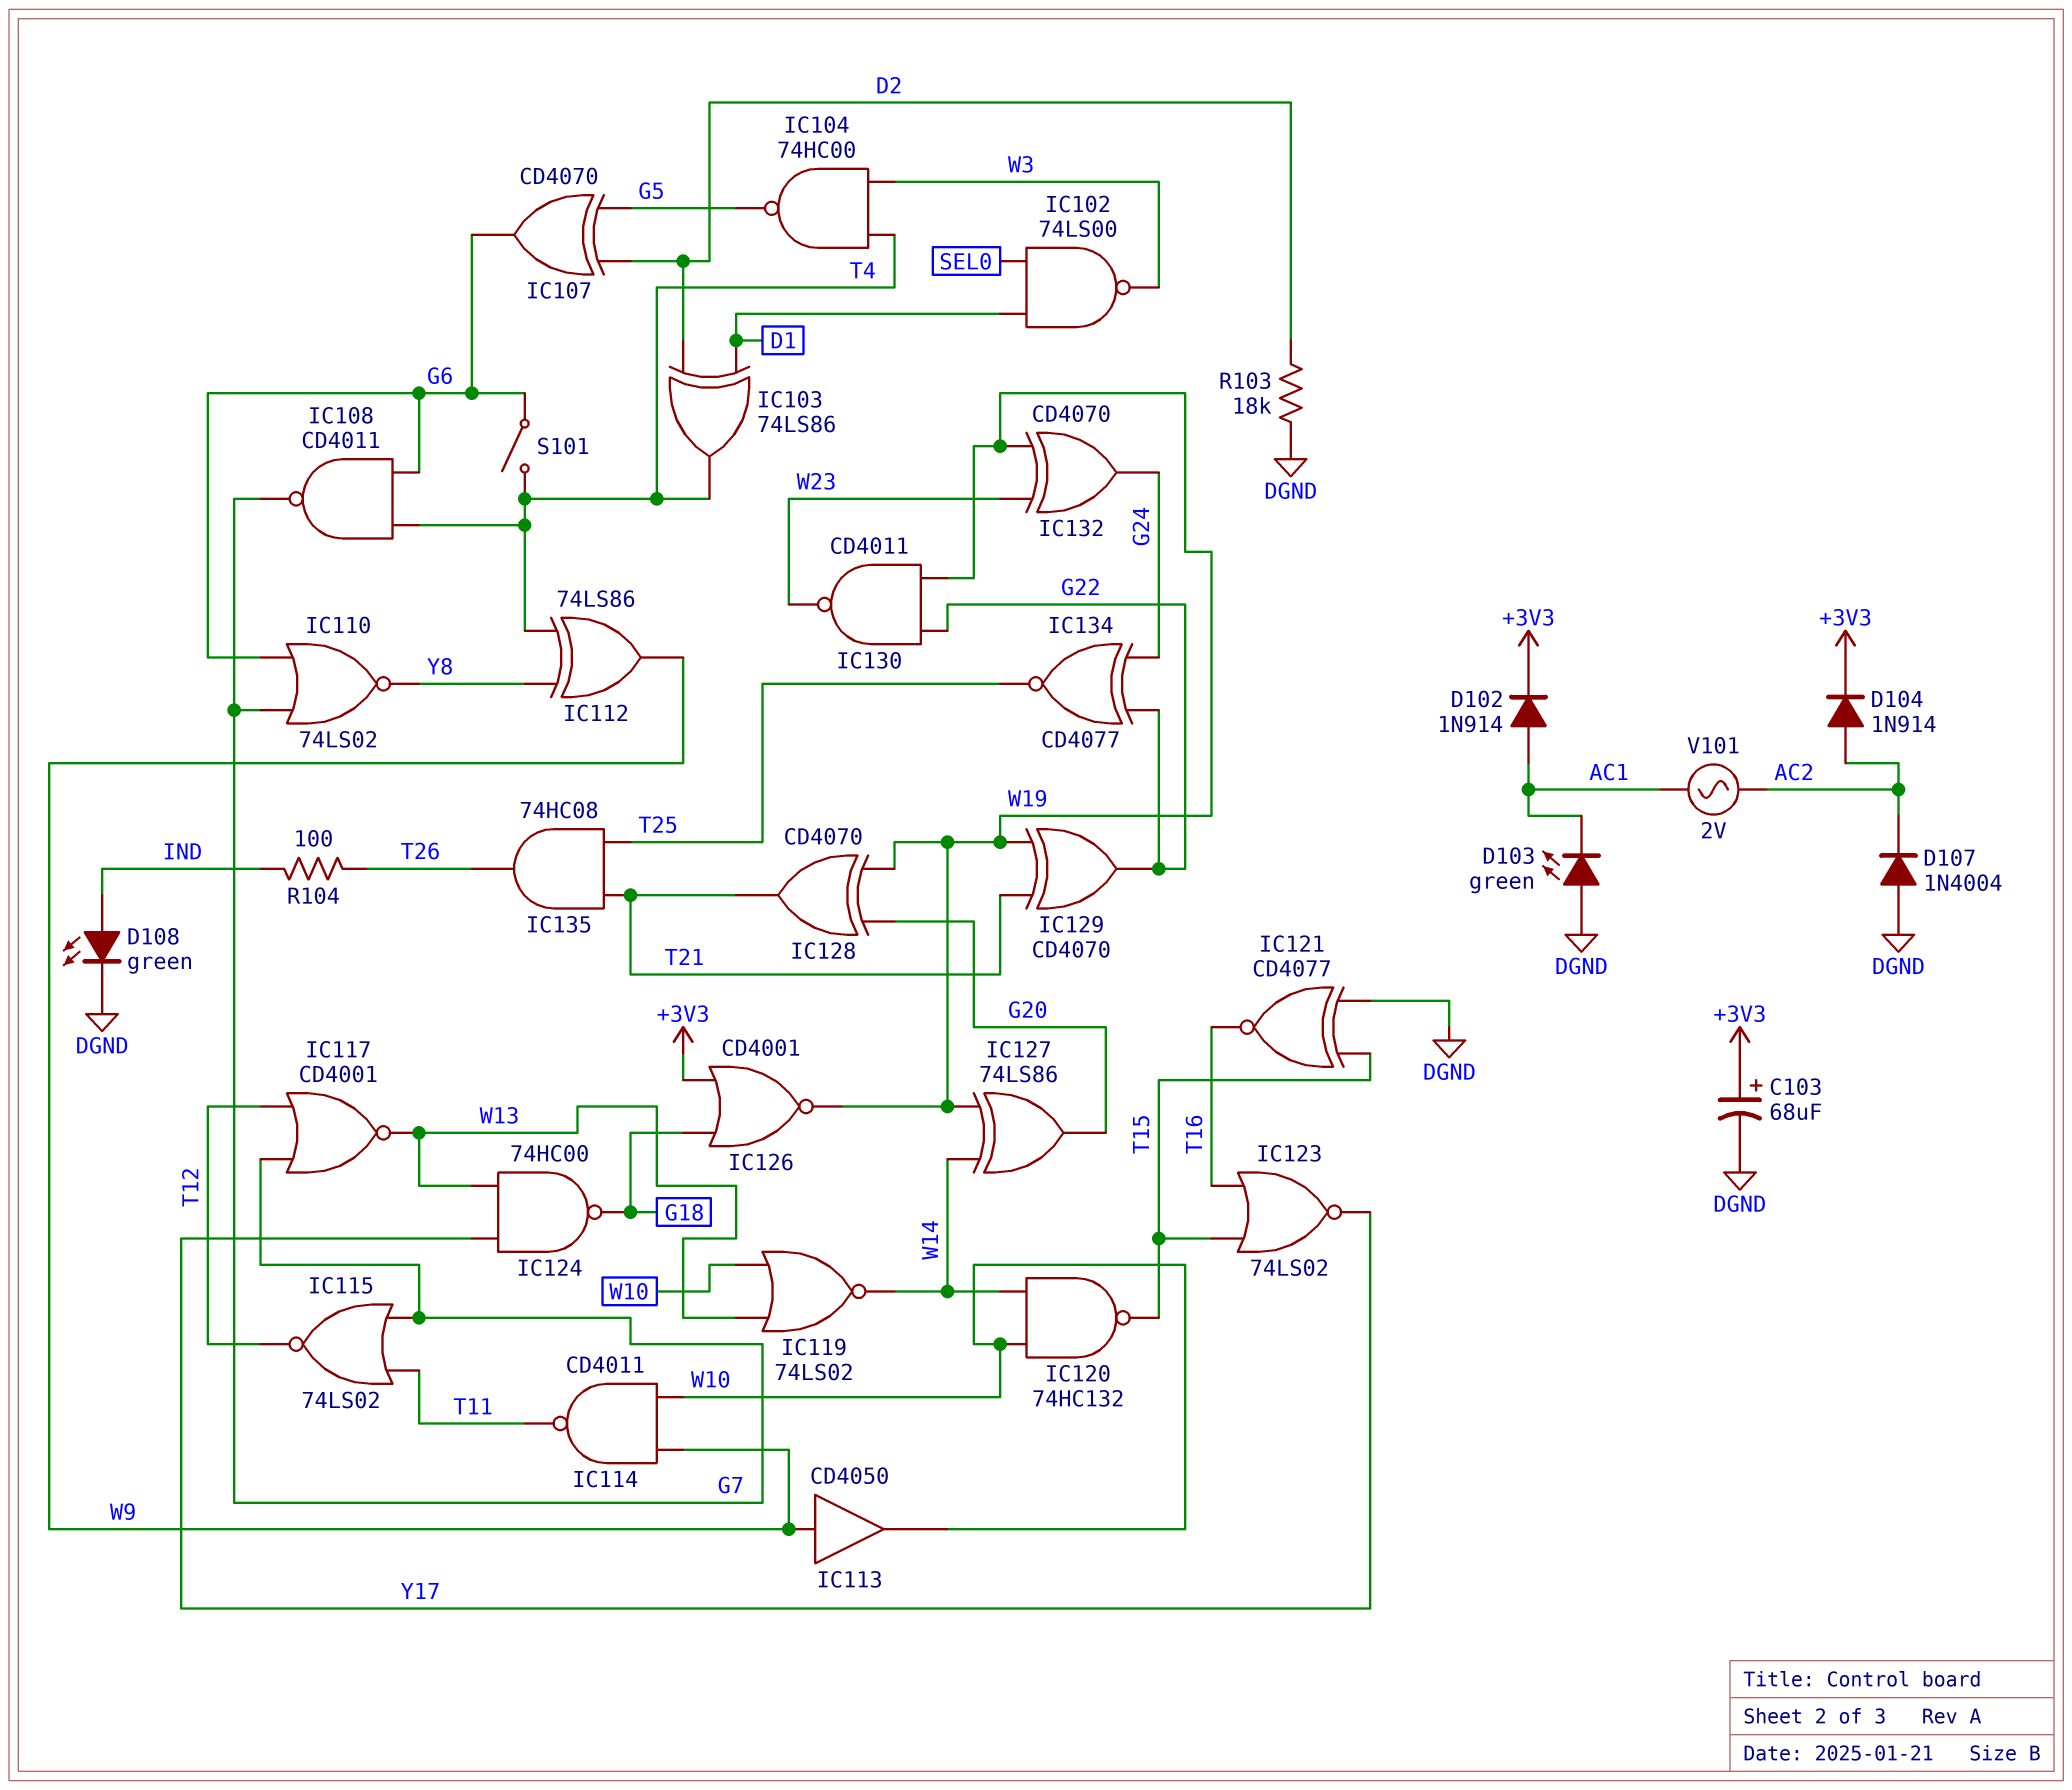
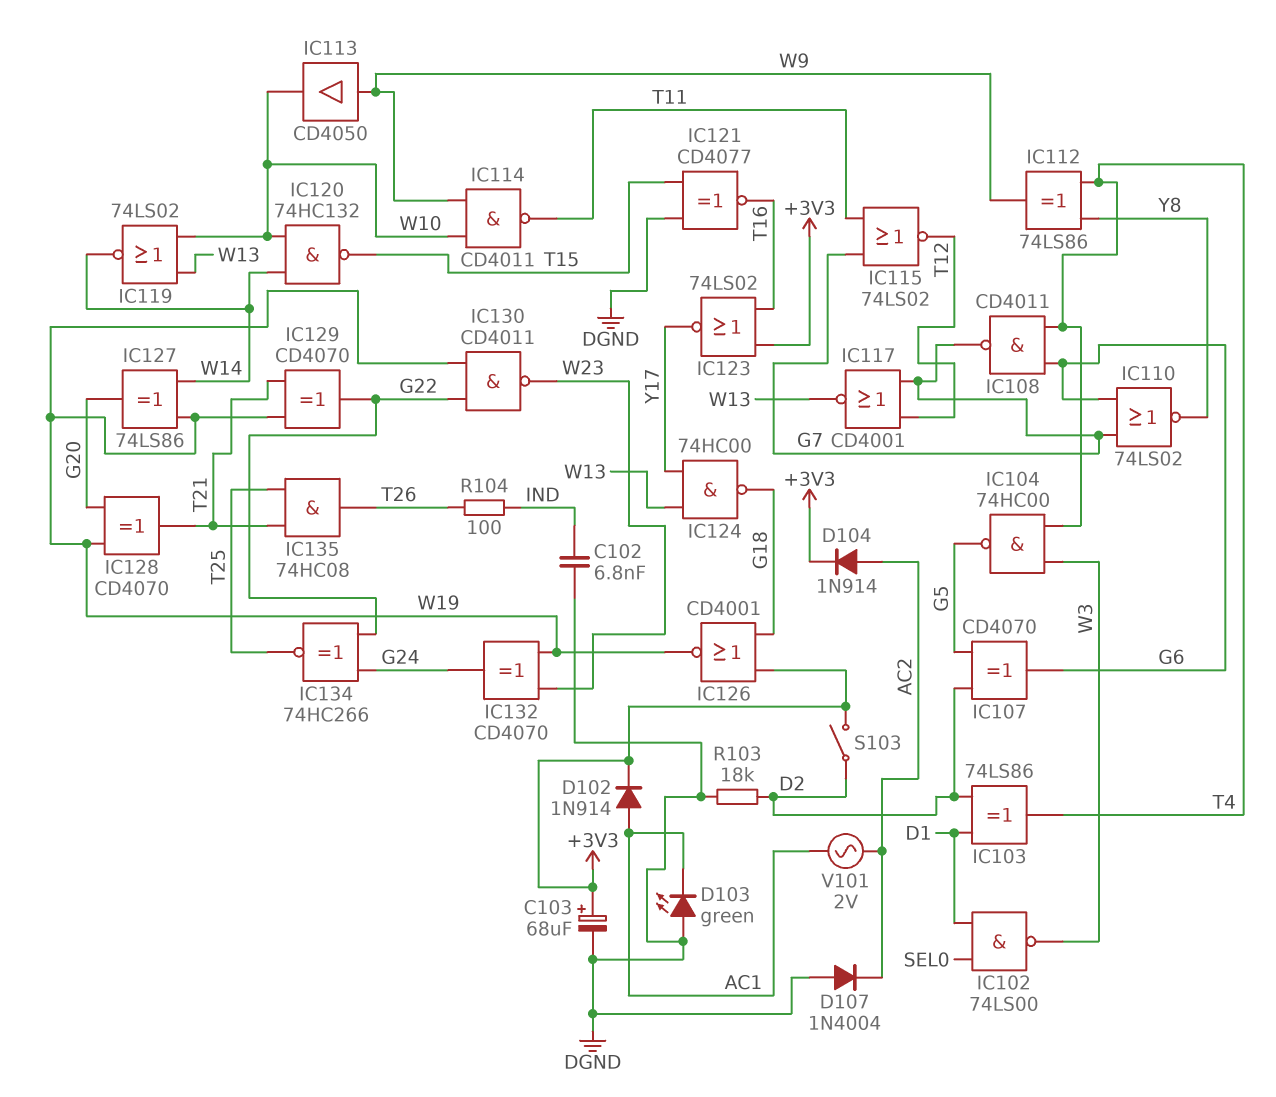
C102: none -> 6.8nF (DGND, IND)
D108: LED green (A IND, K DGND) -> none
IC123: NOR 74LS02 (in T15, in T16, out Y17) -> NOR 74LS02 (in +3V3, in T16, out Y17)
IC134: XNOR CD4077 (in G22, in G24, out T25) -> XNOR 74HC266 (in G22, in G24, out T25)
S101: switch (G6, T4) -> none
S103: none -> switch (+3V3, D2)

